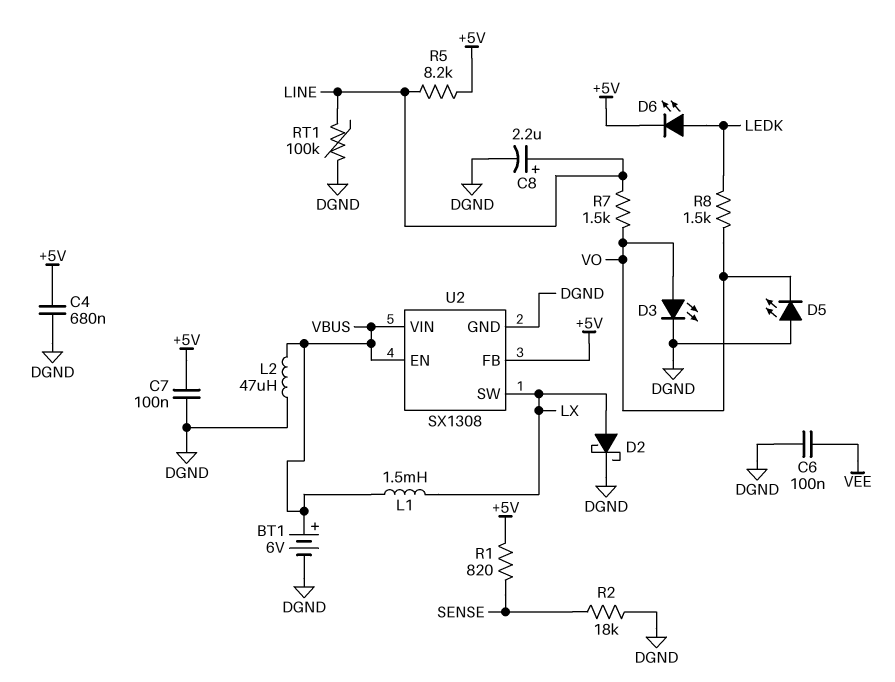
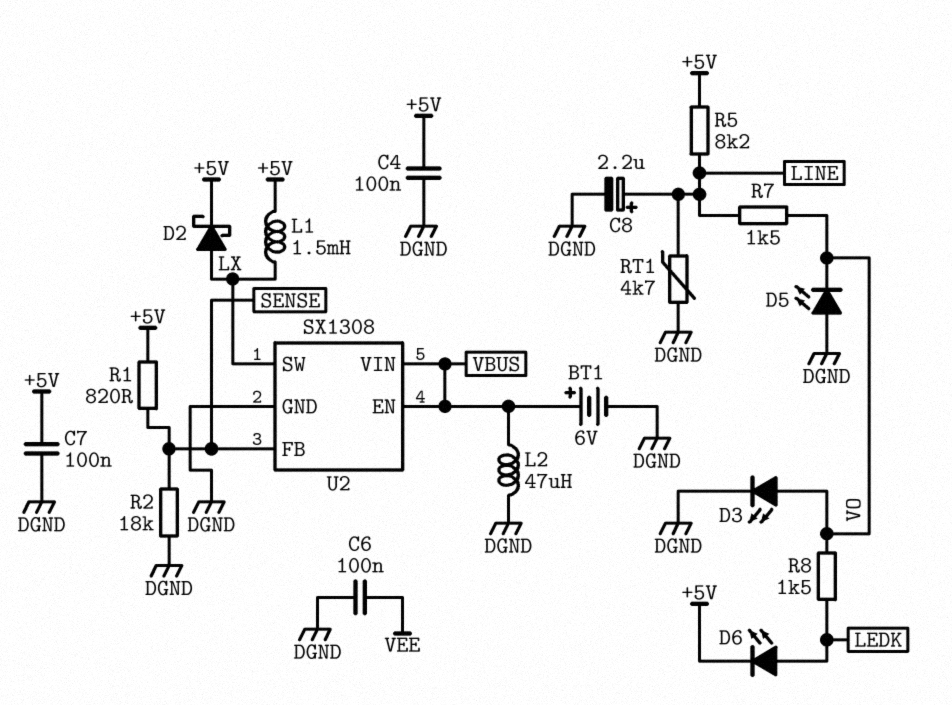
C4: 680nF (+5V, DGND) -> 100nF (+5V, DGND)
D2: schottky (A LX, K DGND) -> schottky (A LX, K +5V)
L1: 1.5mH (LX, VBUS) -> 1.5mH (+5V, LX)
RT1: 100k (DGND, LINE) -> 4.7k (DGND, LINE)
U2 pin FB: +5V -> SENSE

